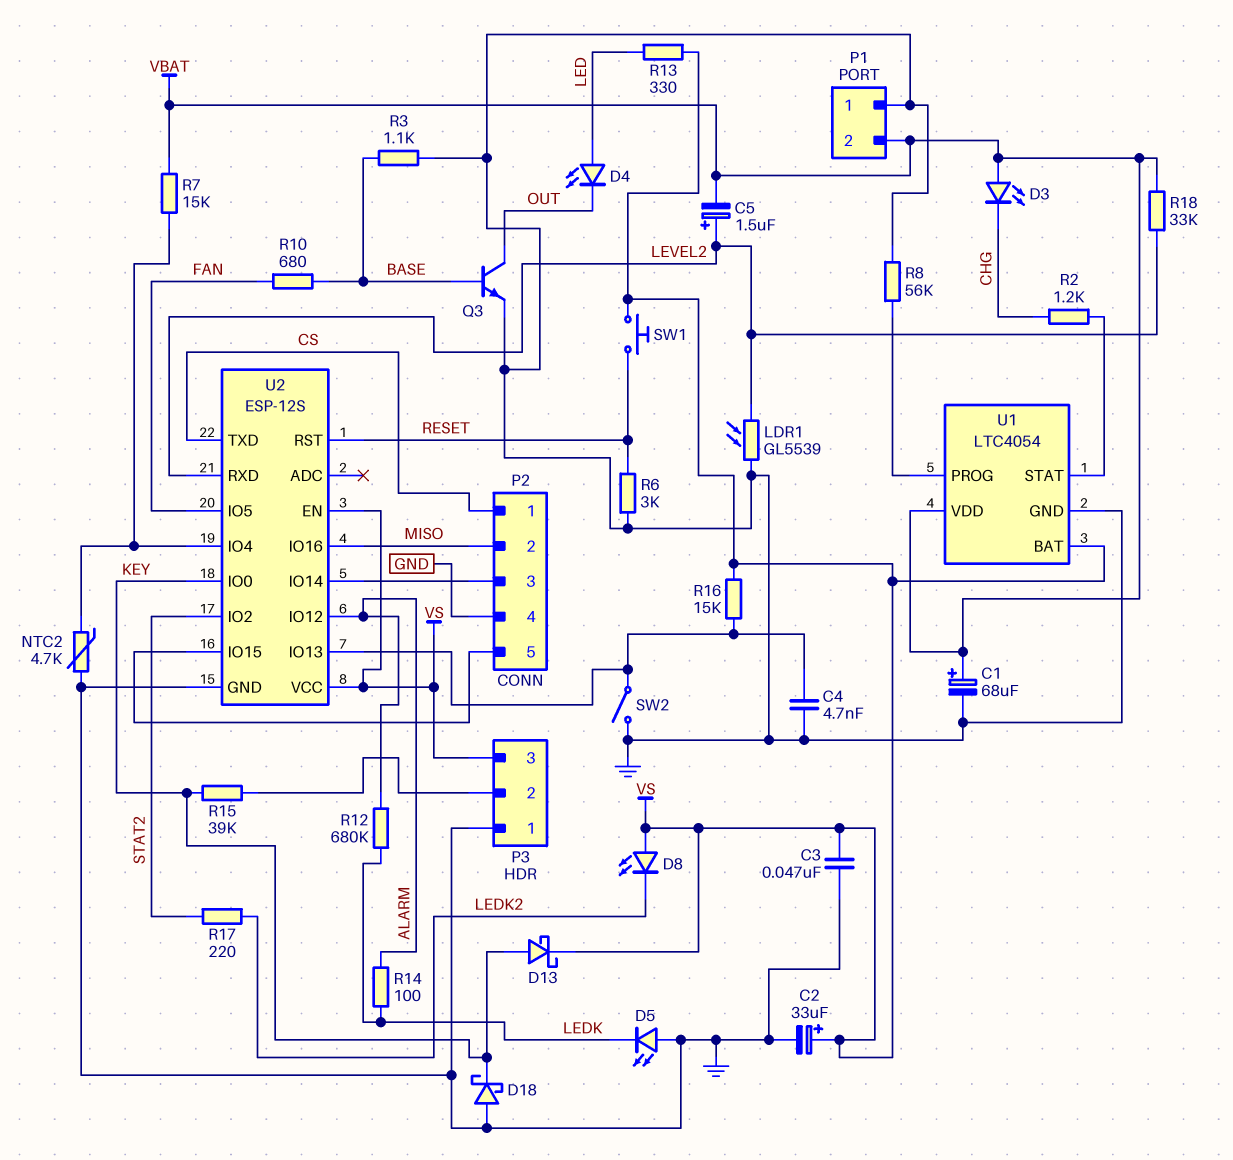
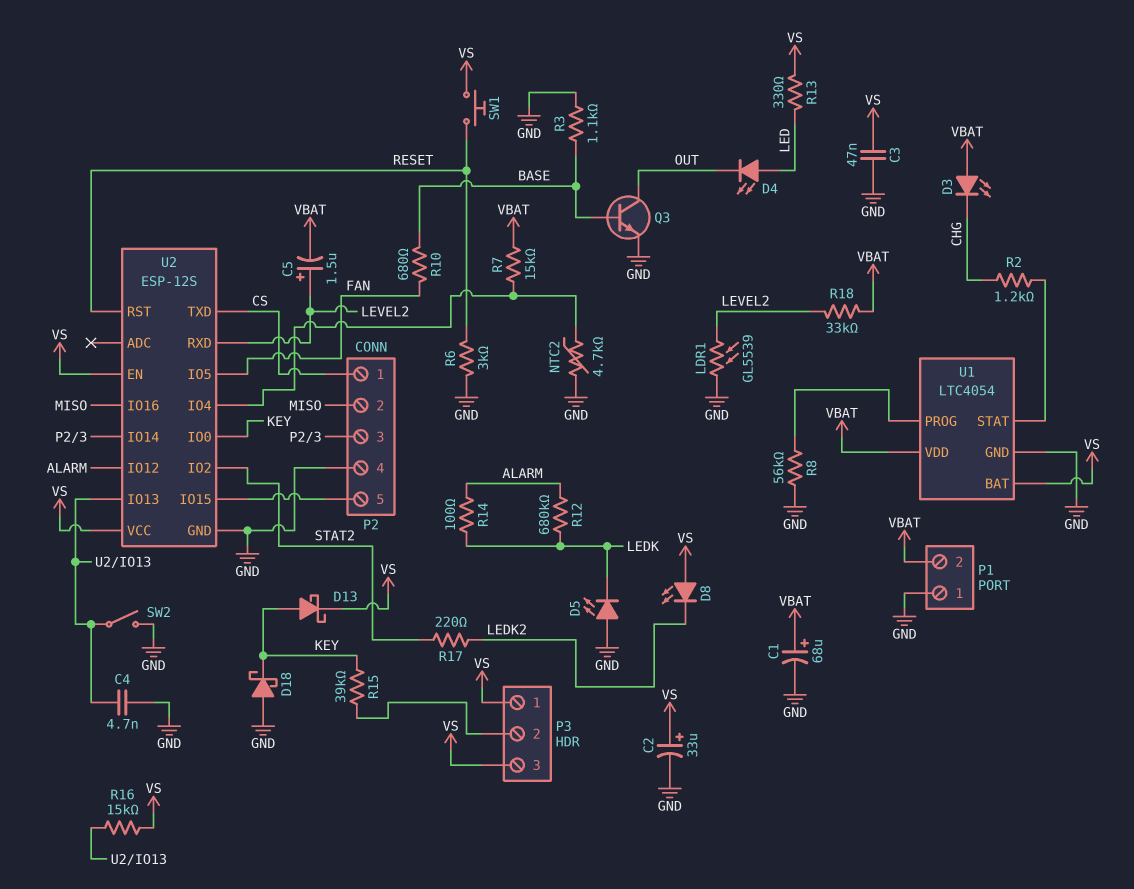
P3 pin 1: GND -> VS

